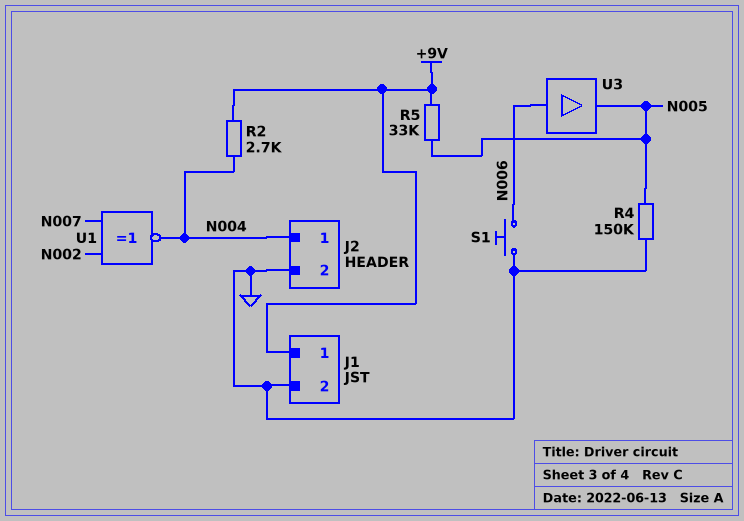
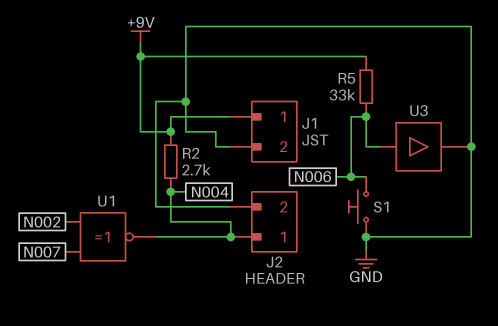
R4: 150k (GND, N005) -> none
R5: 33k (+9V, N005) -> 33k (+9V, N006)
U3: buffer (in N006, out N005) -> buffer (in N006, out GND)

